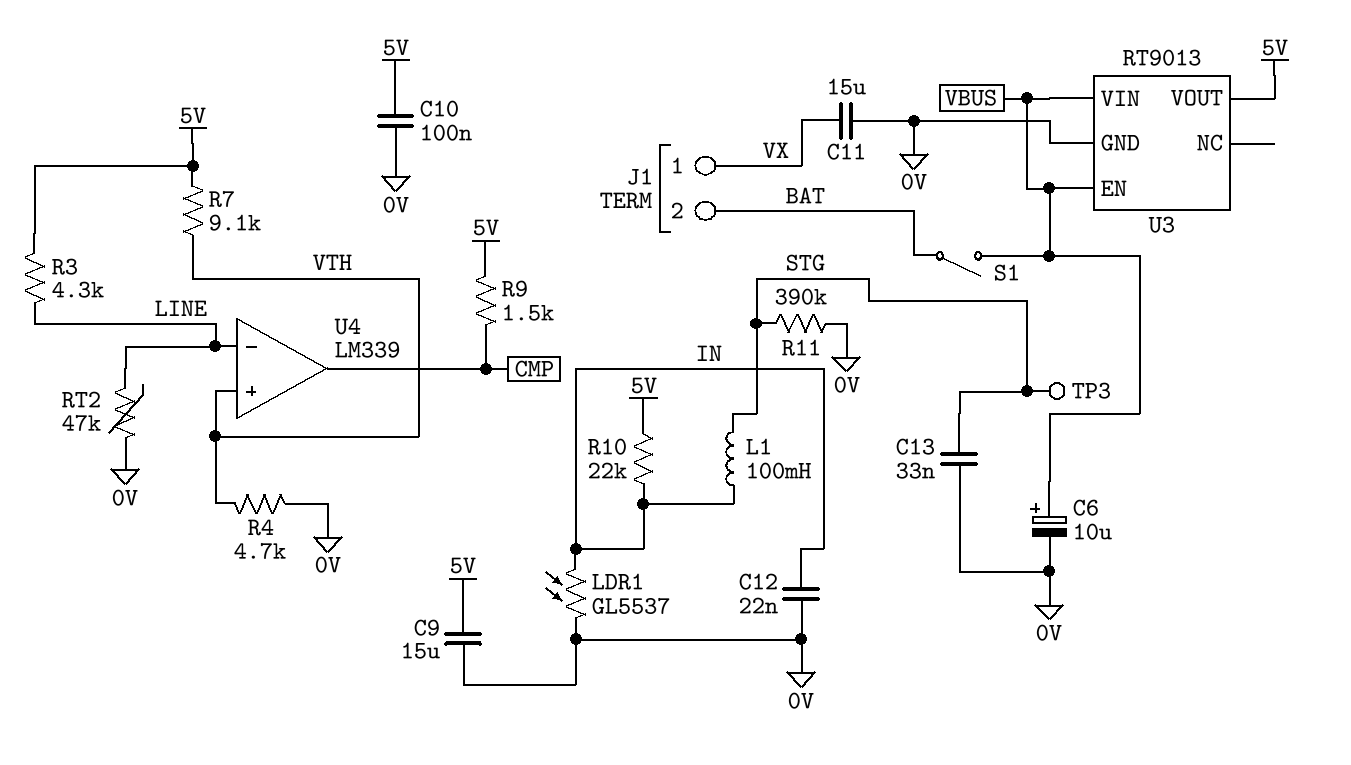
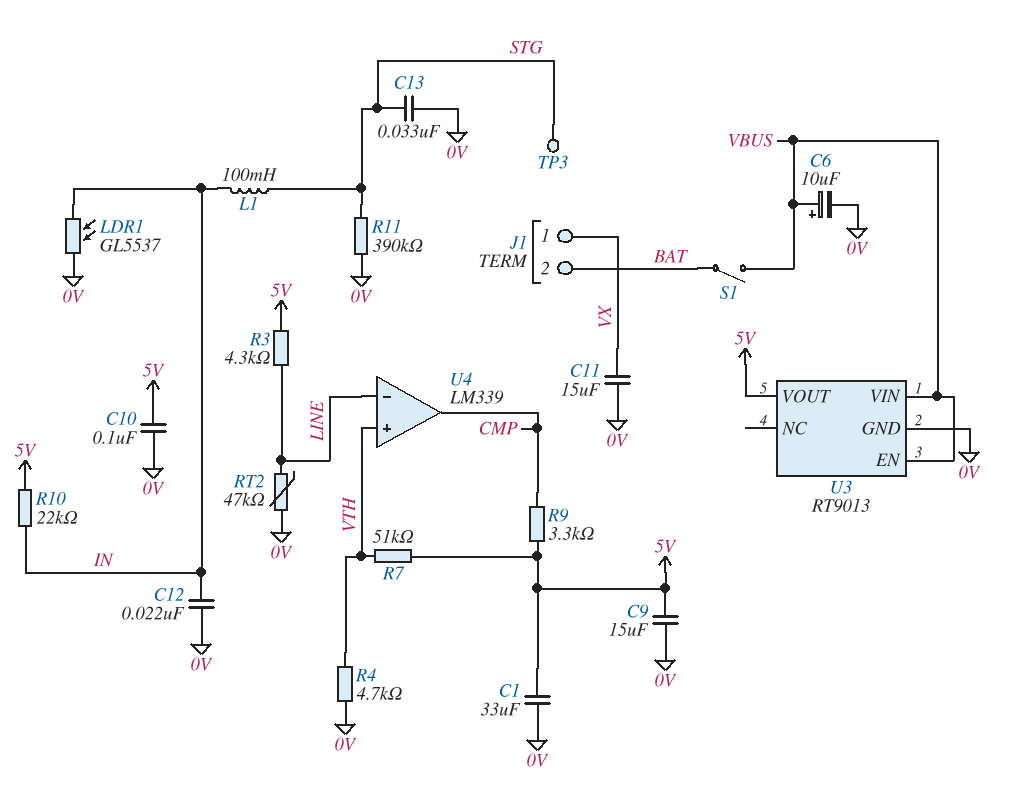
C1: none -> 33uF (0V, 5V)
R7: 9.1k (5V, VTH) -> 51k (5V, VTH)
R9: 1.5k (5V, CMP) -> 3.3k (5V, CMP)

